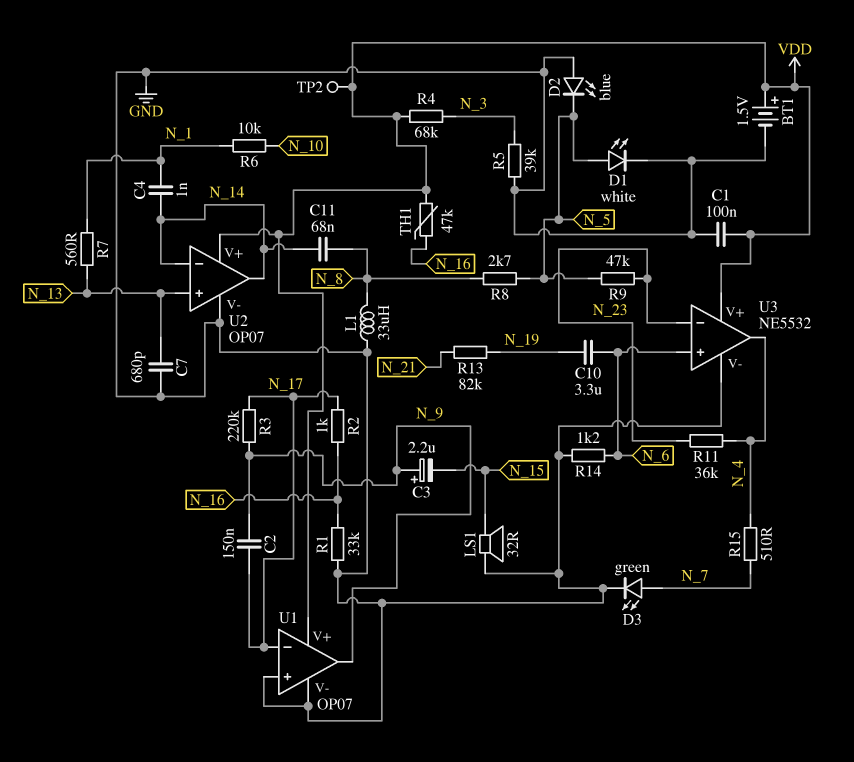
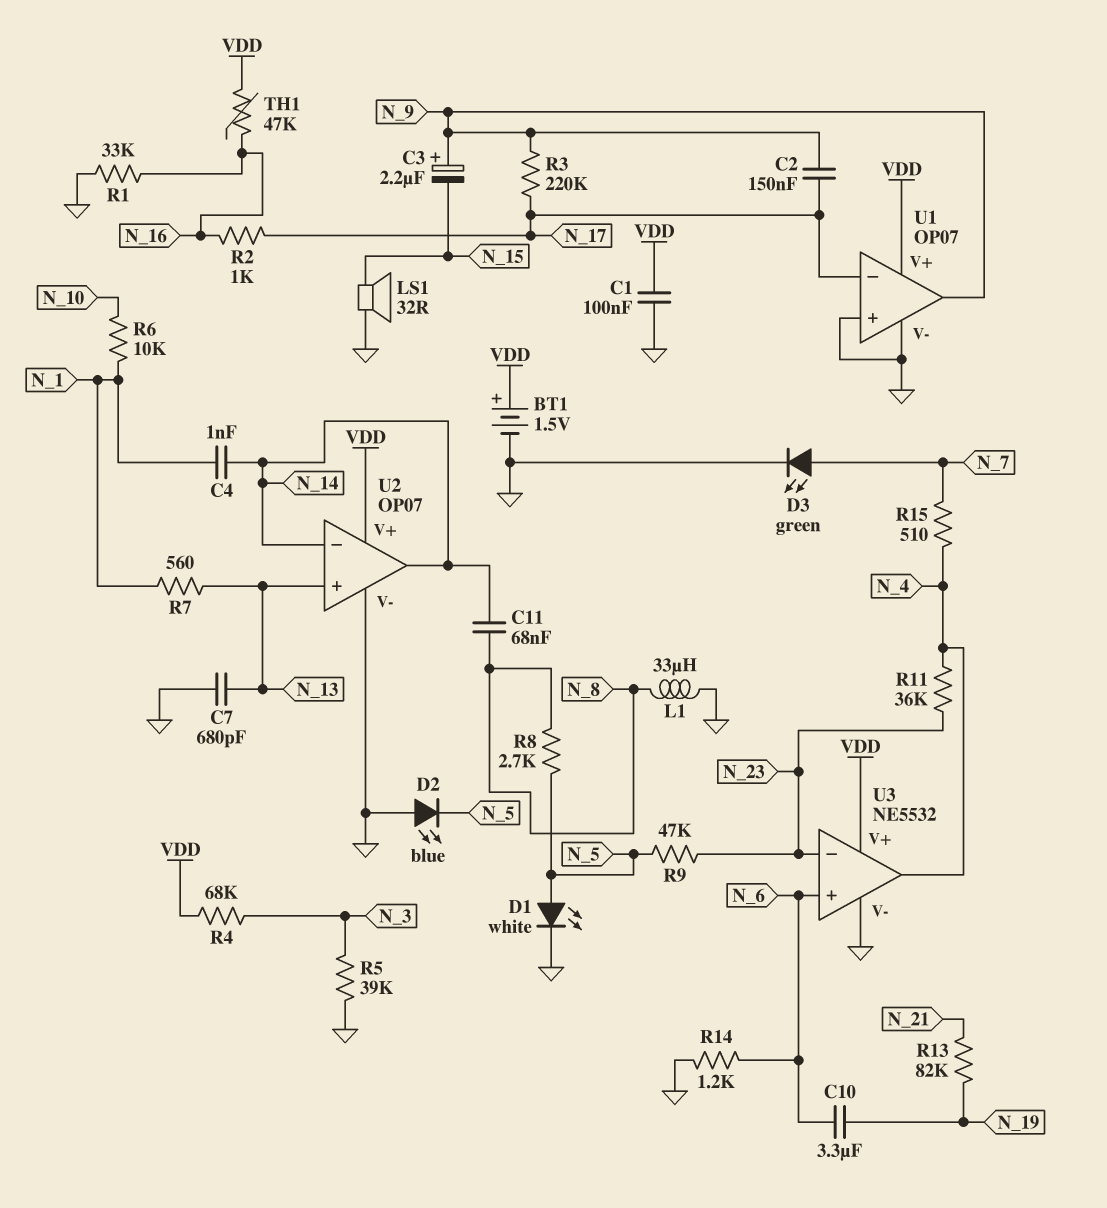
TP2: test point (VDD) -> none

